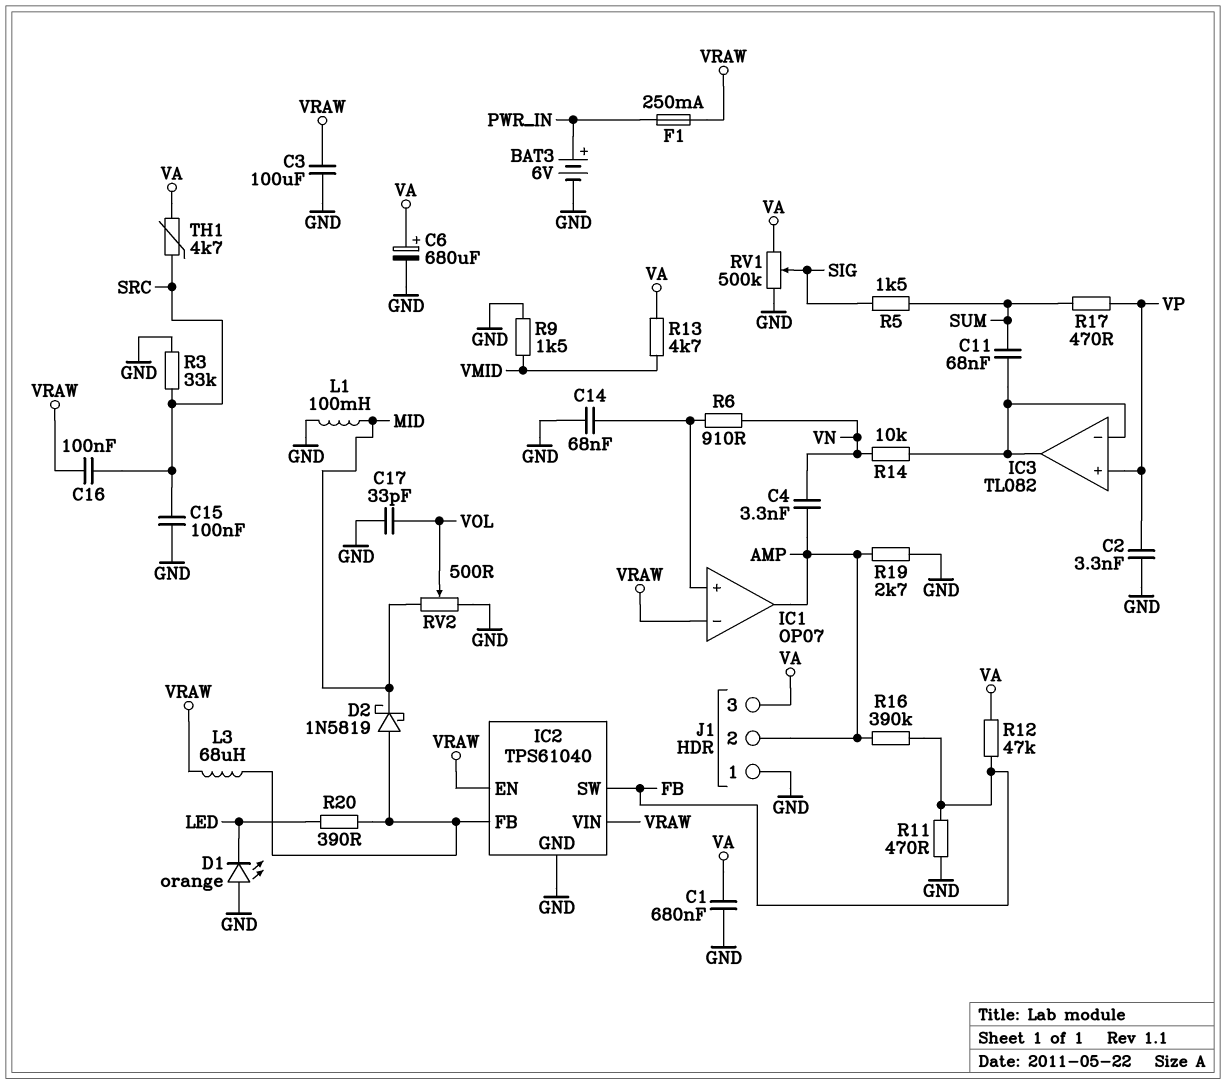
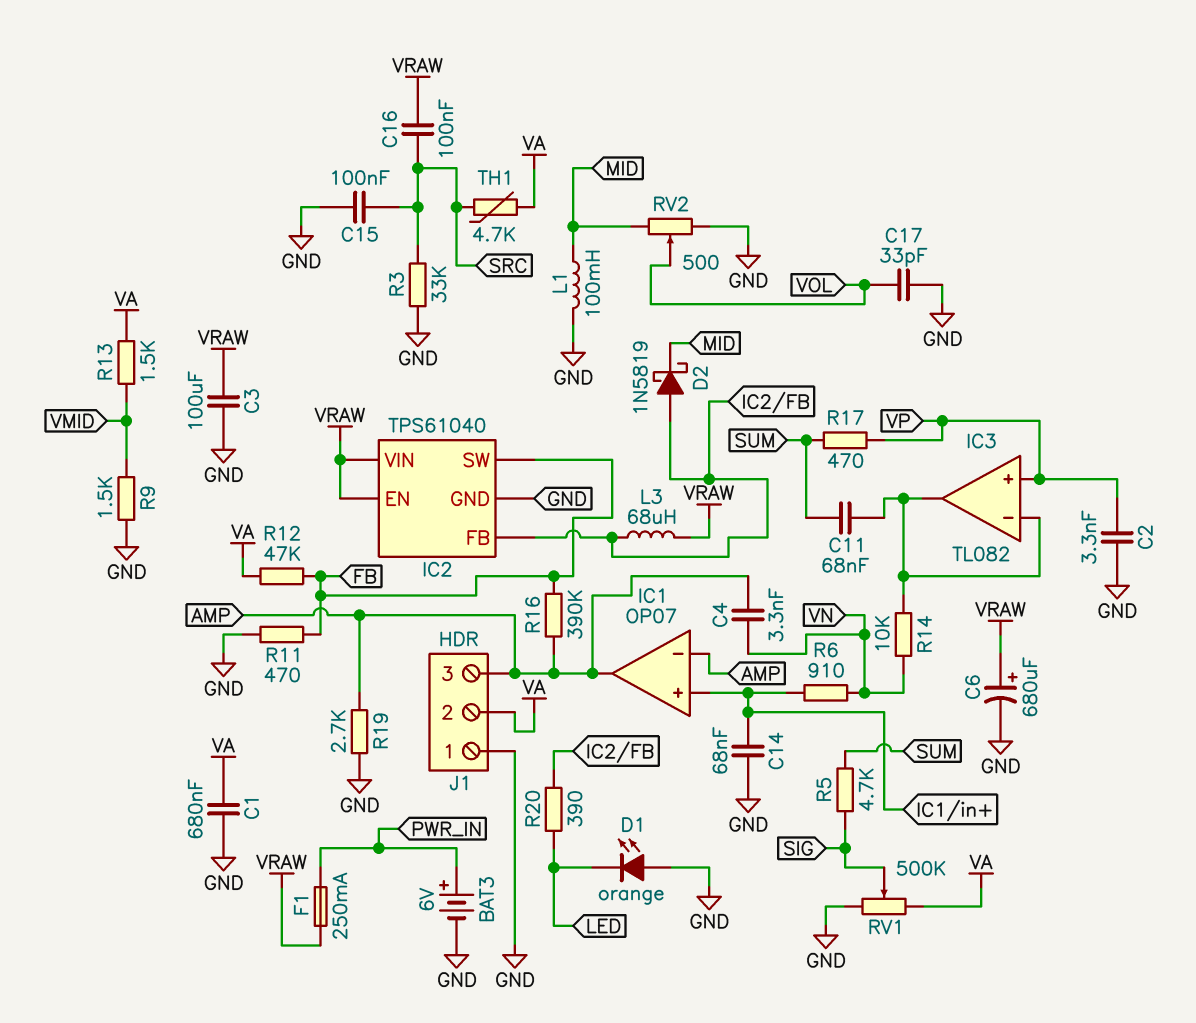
C6: 680uF (plus VA, minus GND) -> 680uF (plus VRAW, minus GND)
IC1 pin in-: VRAW -> AMP
J1 pin 2: AMP -> VA
J1 pin 3: VA -> AMP
R5: 1.5k (SIG, SUM) -> 4.7k (SIG, SUM)
R13: 4.7k (VA, VMID) -> 1.5k (VA, VMID)

